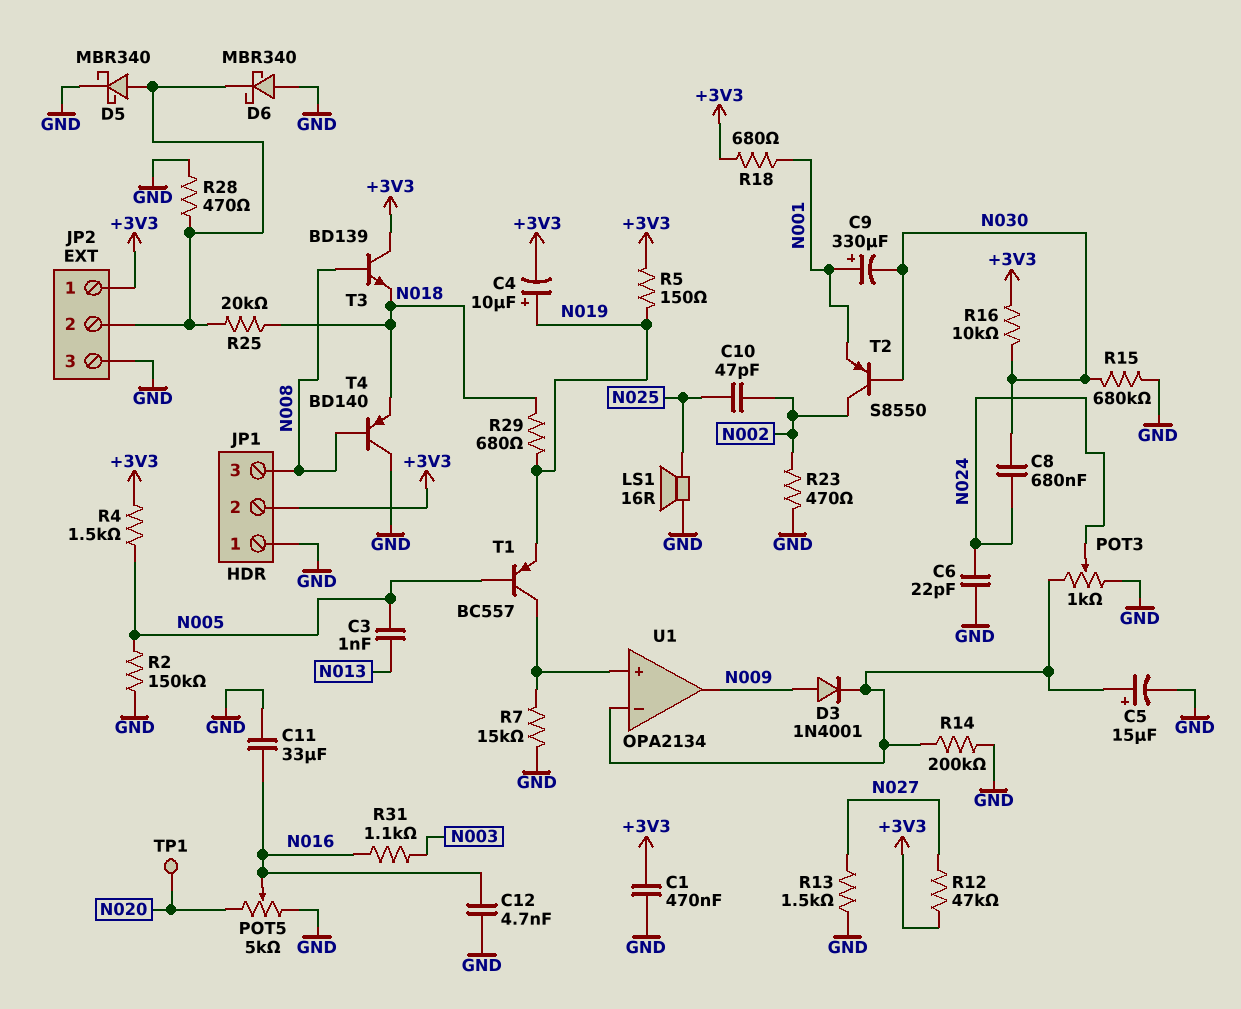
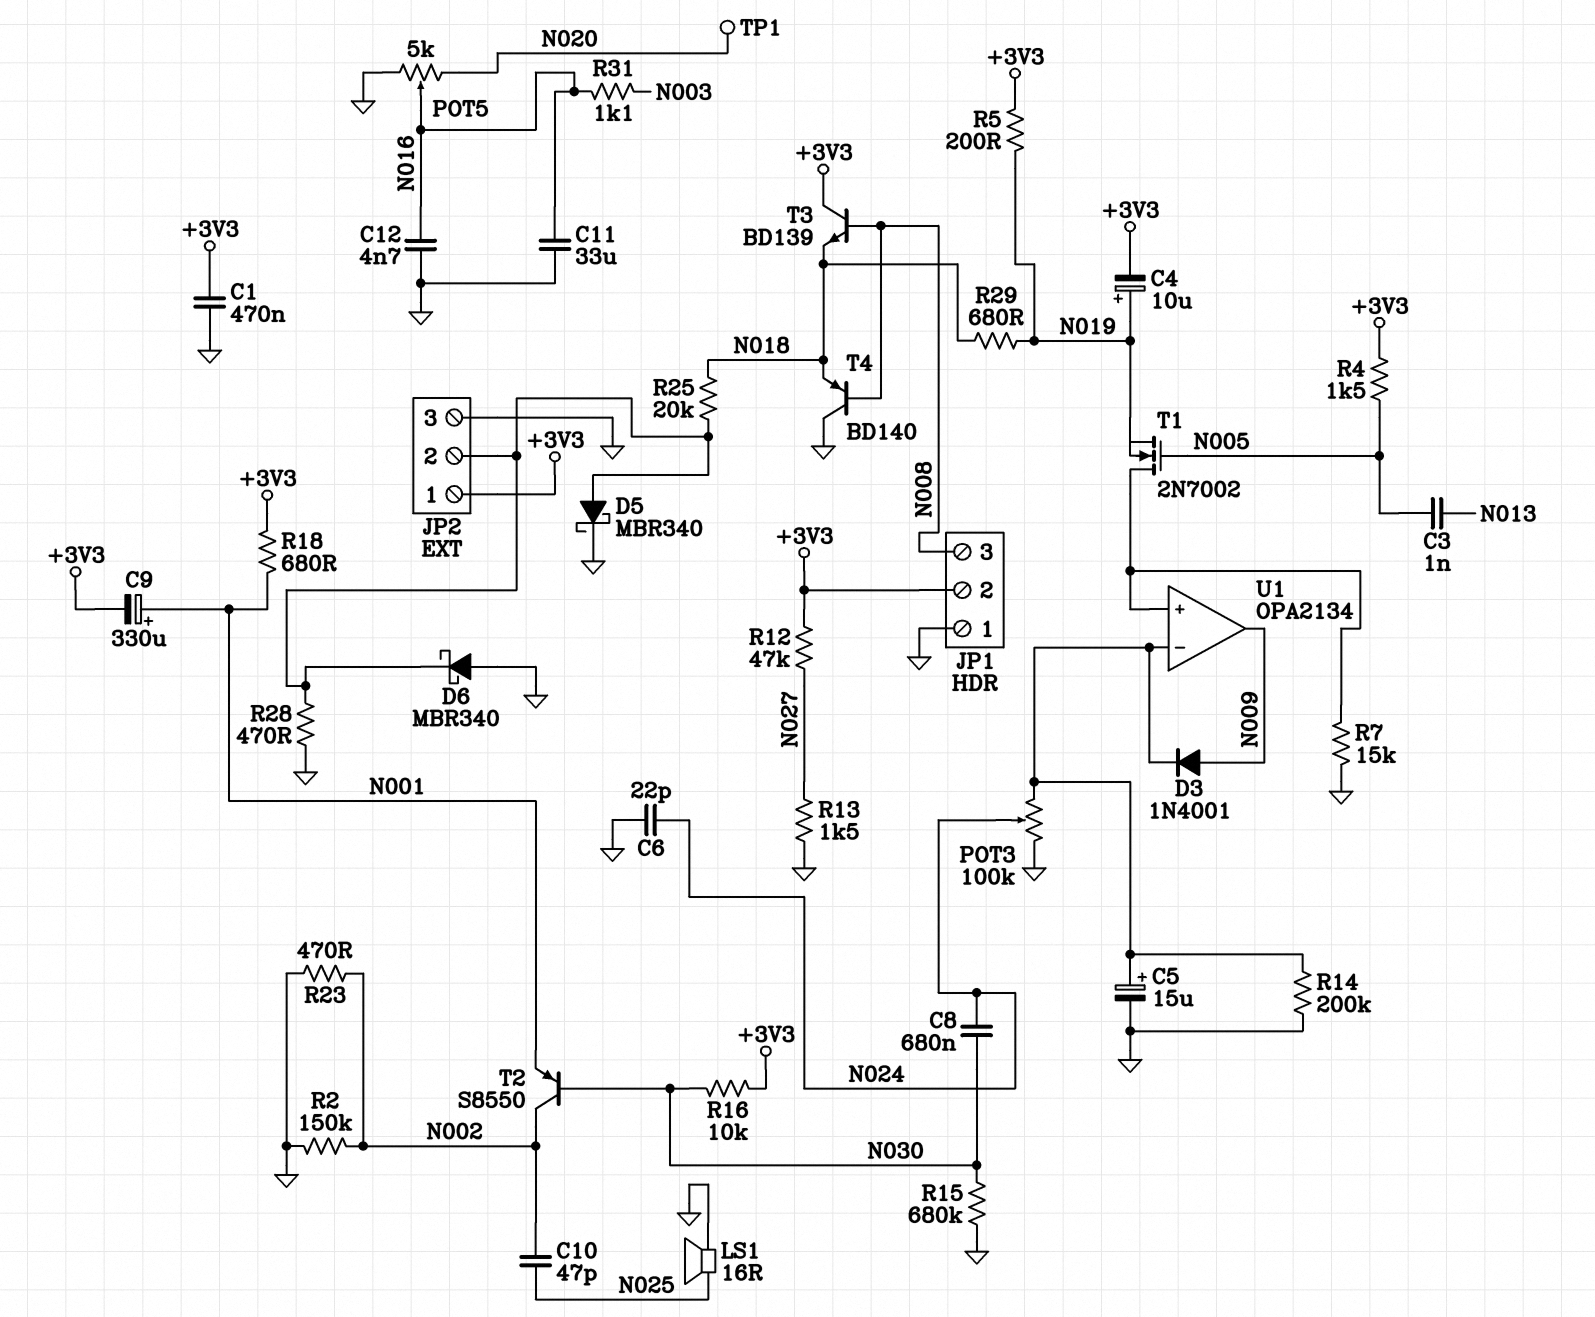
C9: 330uF (plus N001, minus N030) -> 330uF (plus N001, minus +3V3)
POT3: 1k (GND, U1/in-, wiper N024) -> 100k (GND, U1/in-, wiper N024)
R2: 150k (GND, N005) -> 150k (GND, N002)
R5: 150 (+3V3, N019) -> 200 (+3V3, N019)
T1: PNP BC557 (B N005, C U1/in+, E N019) -> NMOS 2N7002 (G N005, D U1/in+, S N019)

